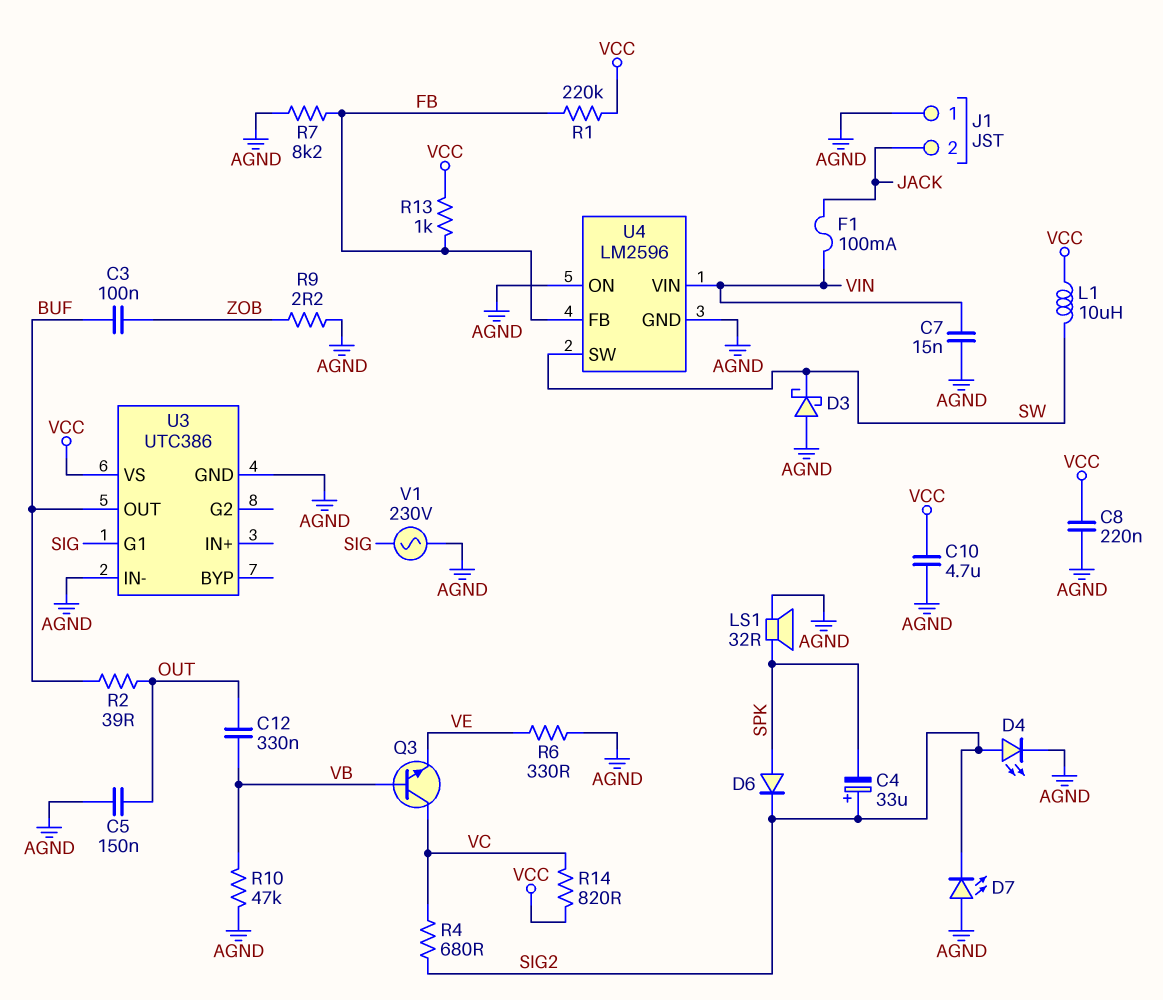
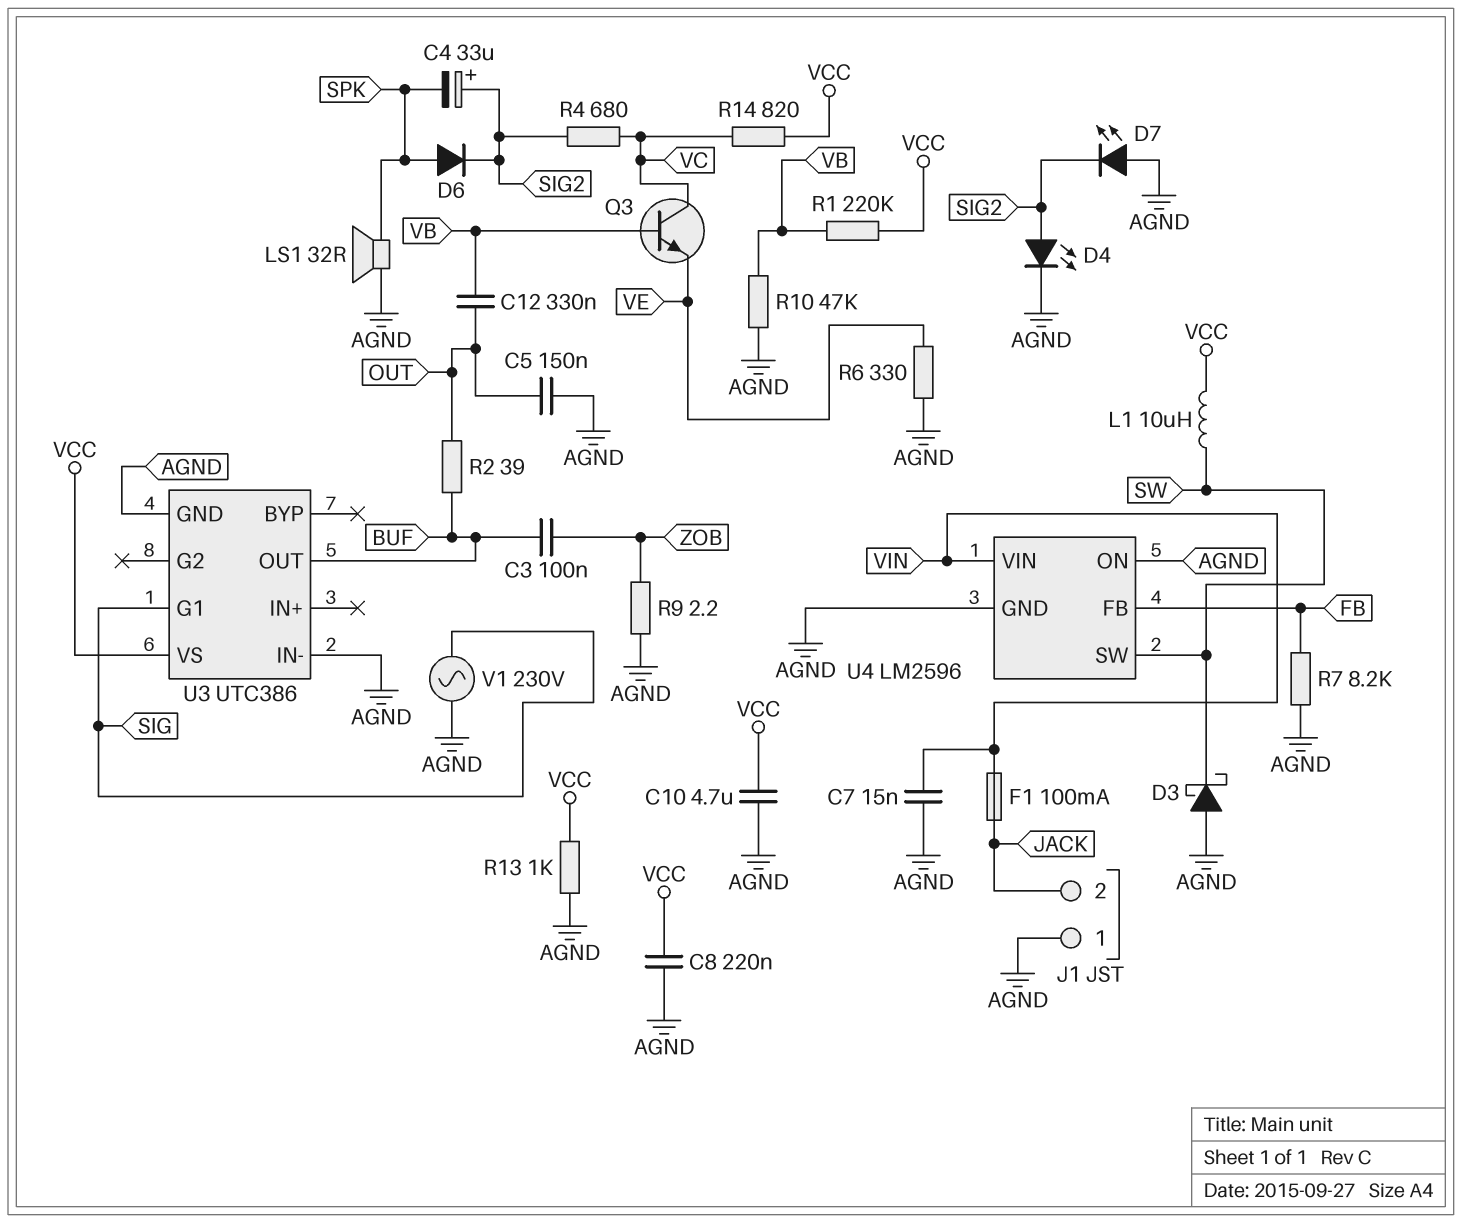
R1: 220k (FB, VCC) -> 220k (VB, VCC)
R13: 1k (FB, VCC) -> 1k (AGND, VCC)

